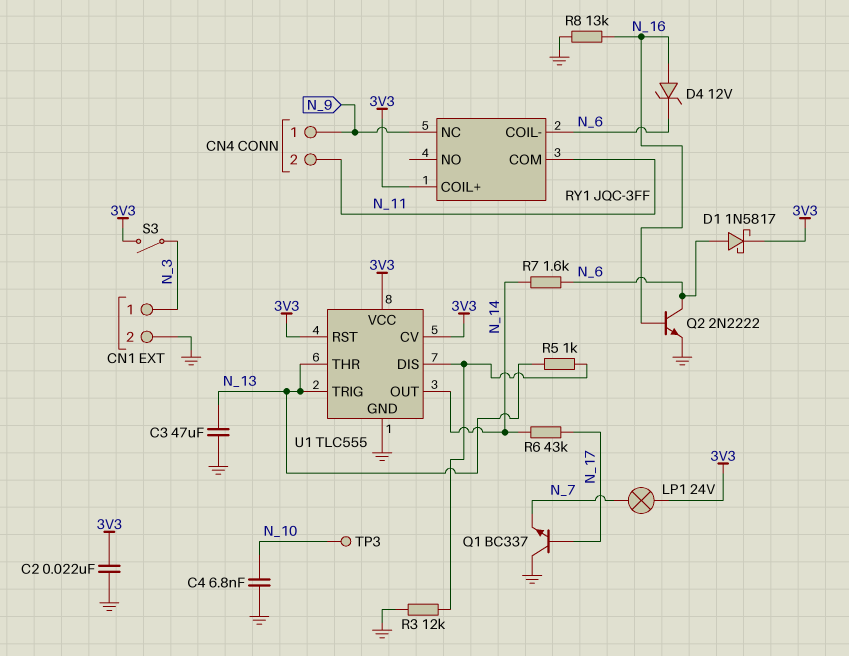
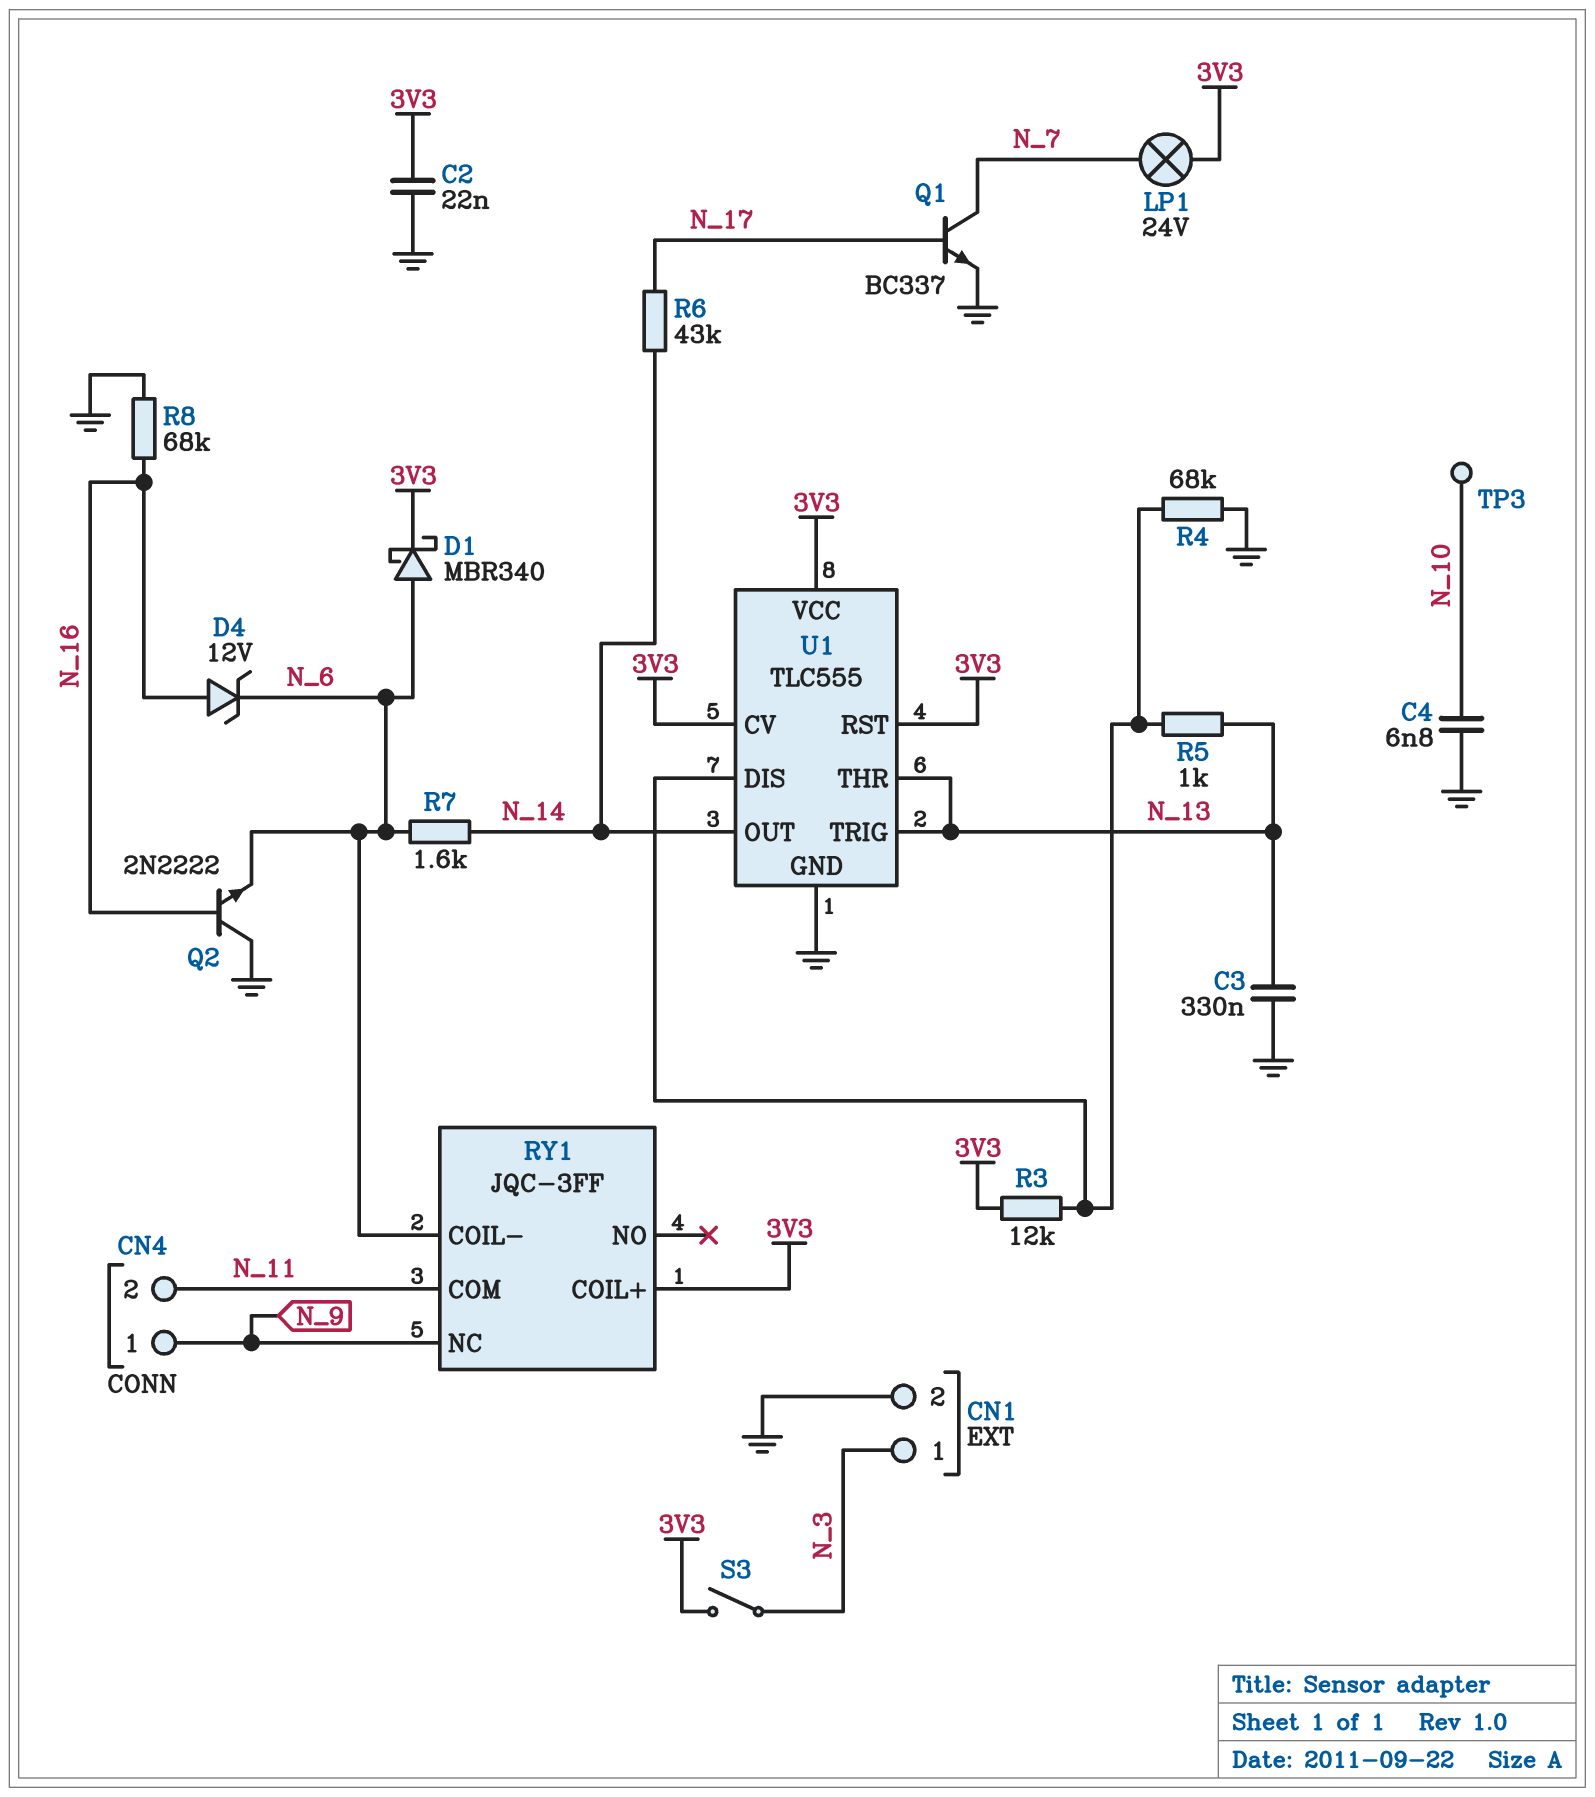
C3: 47uF (GND, N_13) -> 330nF (GND, N_13)
D1: schottky 1N5817 (A N_6, K 3V3) -> schottky MBR340 (A N_6, K 3V3)
Q1: NPN BC337 (B N_17, C GND, E N_7) -> NPN BC337 (B N_17, C N_7, E GND)
Q2: NPN 2N2222 (B N_16, C N_6, E GND) -> NPN 2N2222 (B N_16, C GND, E N_6)
R3: 12k (GND, U1/DIS) -> 12k (3V3, U1/DIS)
R4: none -> 68k (GND, U1/DIS)
R8: 13k (GND, N_16) -> 68k (GND, N_16)

